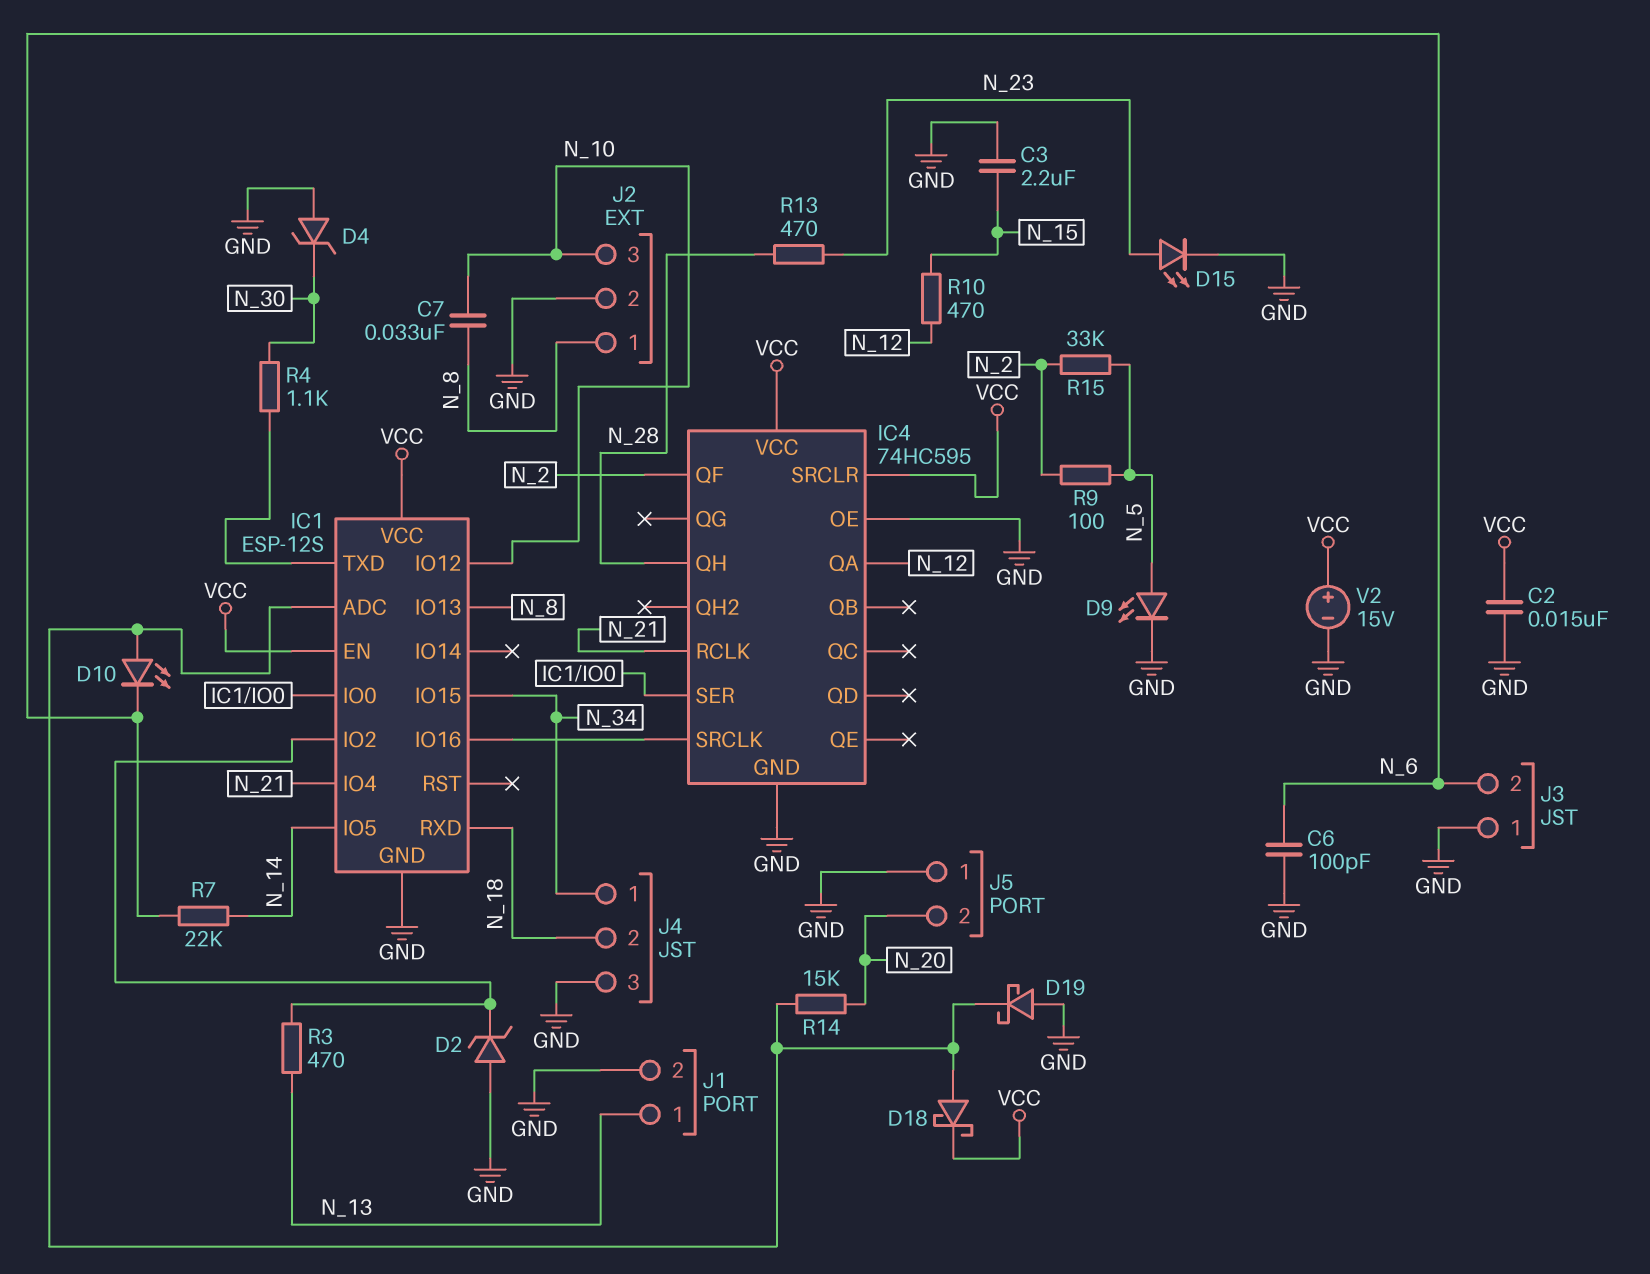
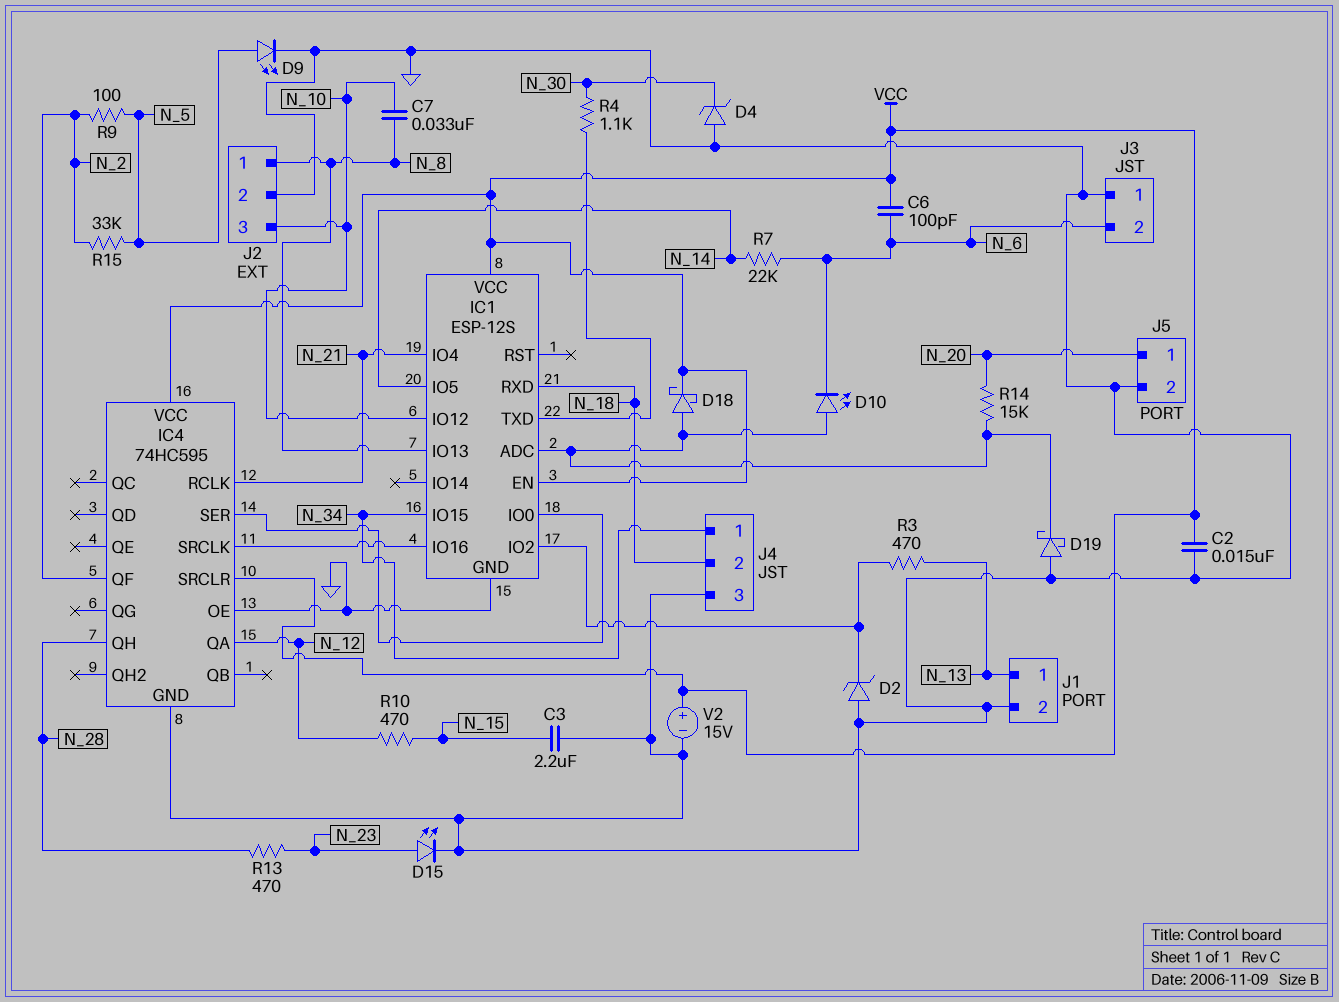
C6: 100pF (GND, N_6) -> 100pF (N_6, VCC)
J5 pin 1: GND -> N_20
J5 pin 2: N_20 -> GND

